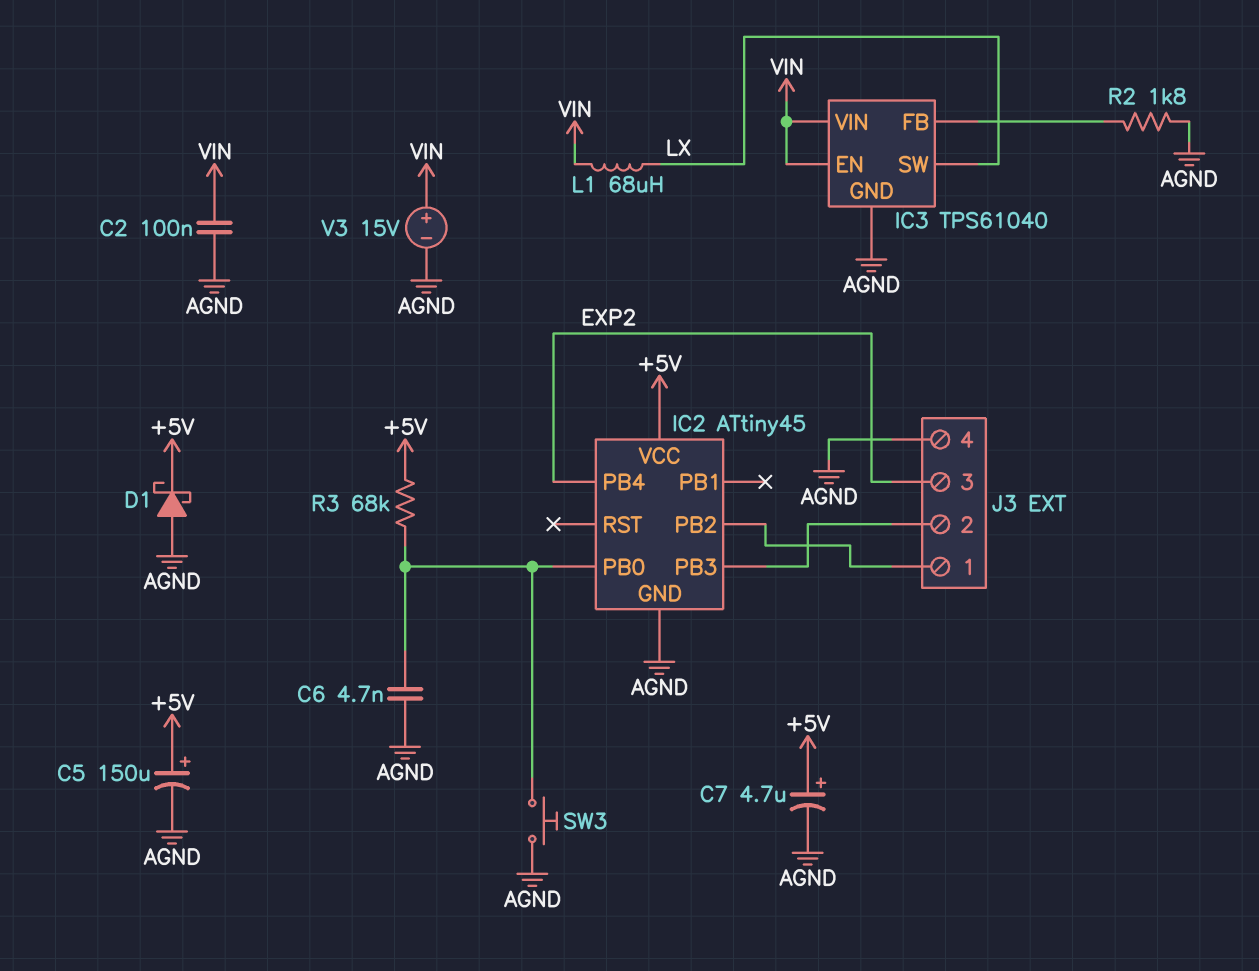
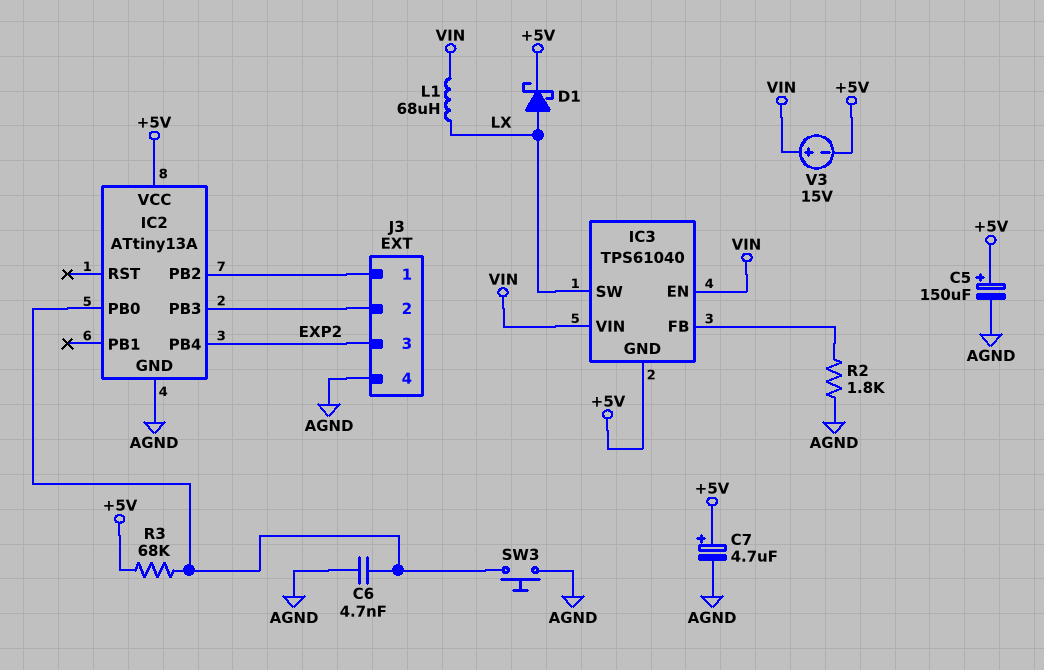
C2: 100nF (AGND, VIN) -> none
D1: schottky (A AGND, K +5V) -> schottky (A LX, K +5V)
IC2: ATtiny45 -> ATtiny13A
IC3 pin GND: AGND -> +5V
V3: 15V (plus VIN, minus AGND) -> 15V (plus VIN, minus +5V)

